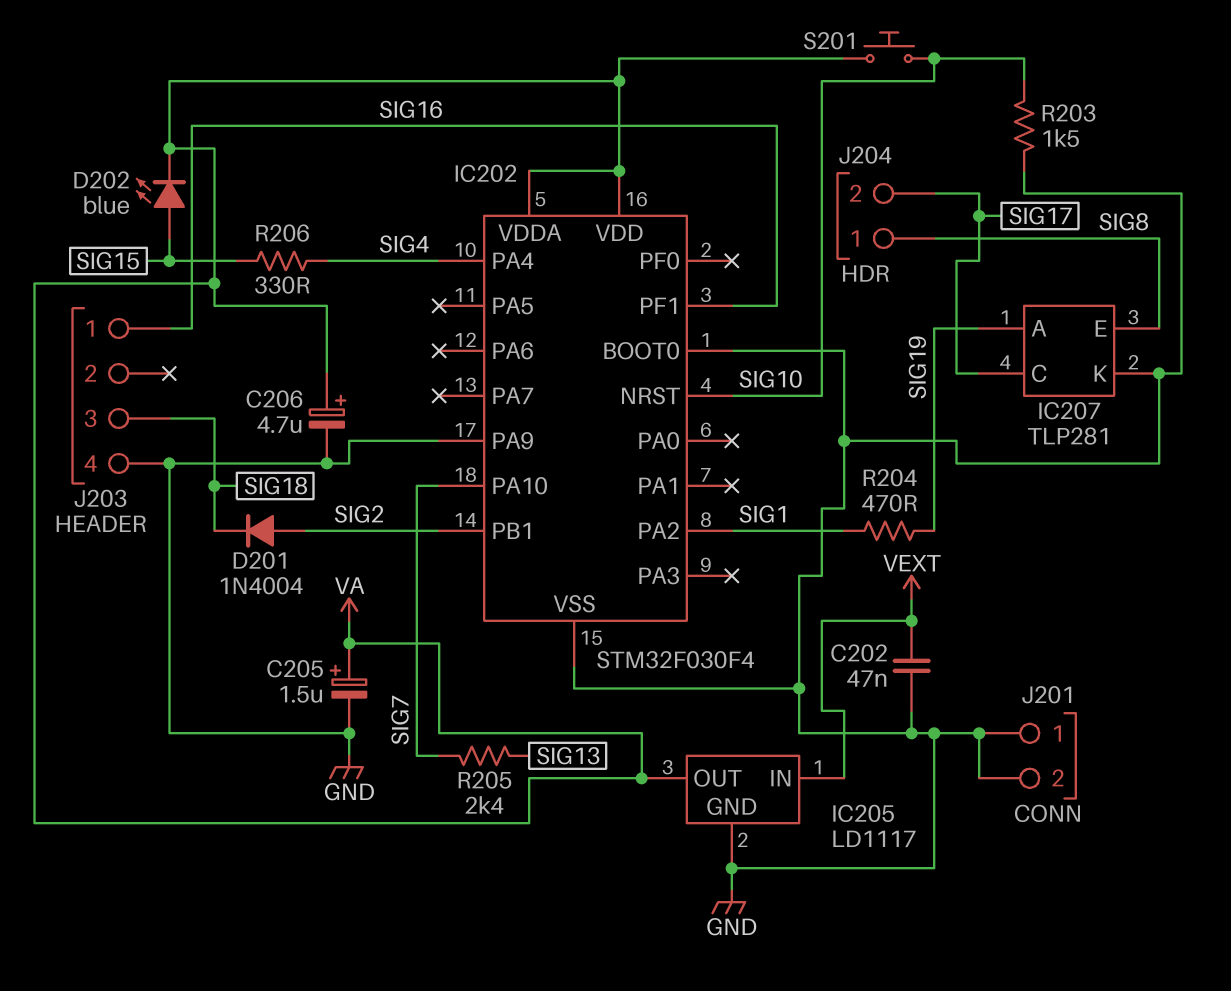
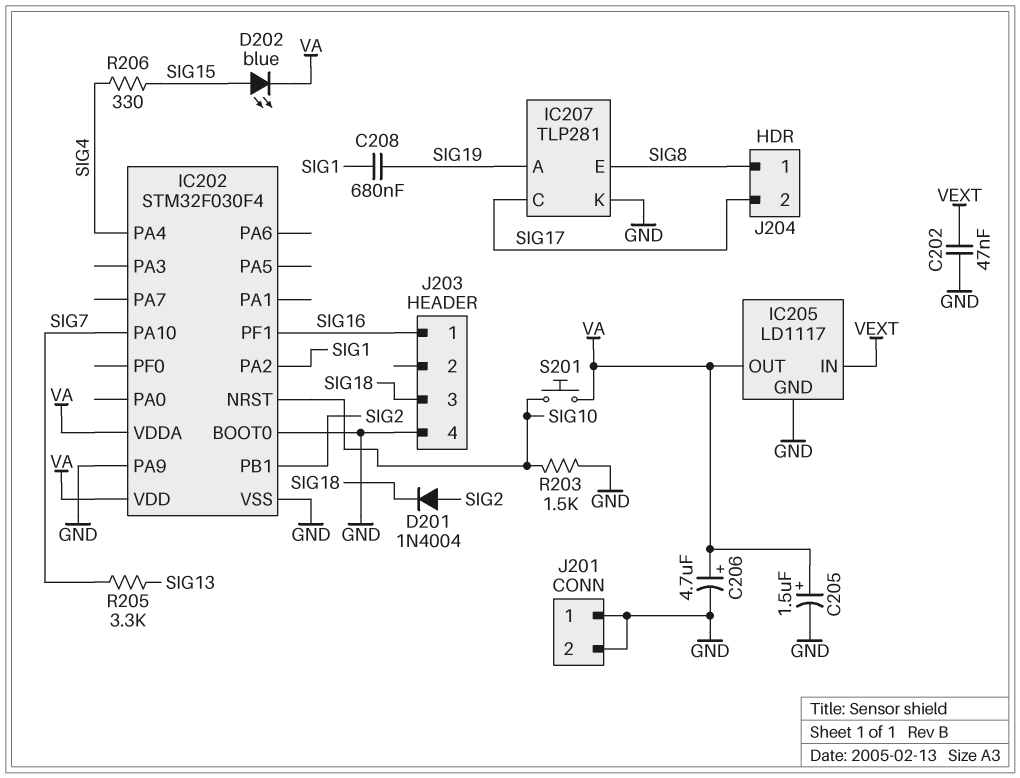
C208: none -> 680nF (SIG1, SIG19)
R204: 470 (SIG1, SIG19) -> none
R205: 2.4k (SIG7, SIG13) -> 3.3k (SIG7, SIG13)

